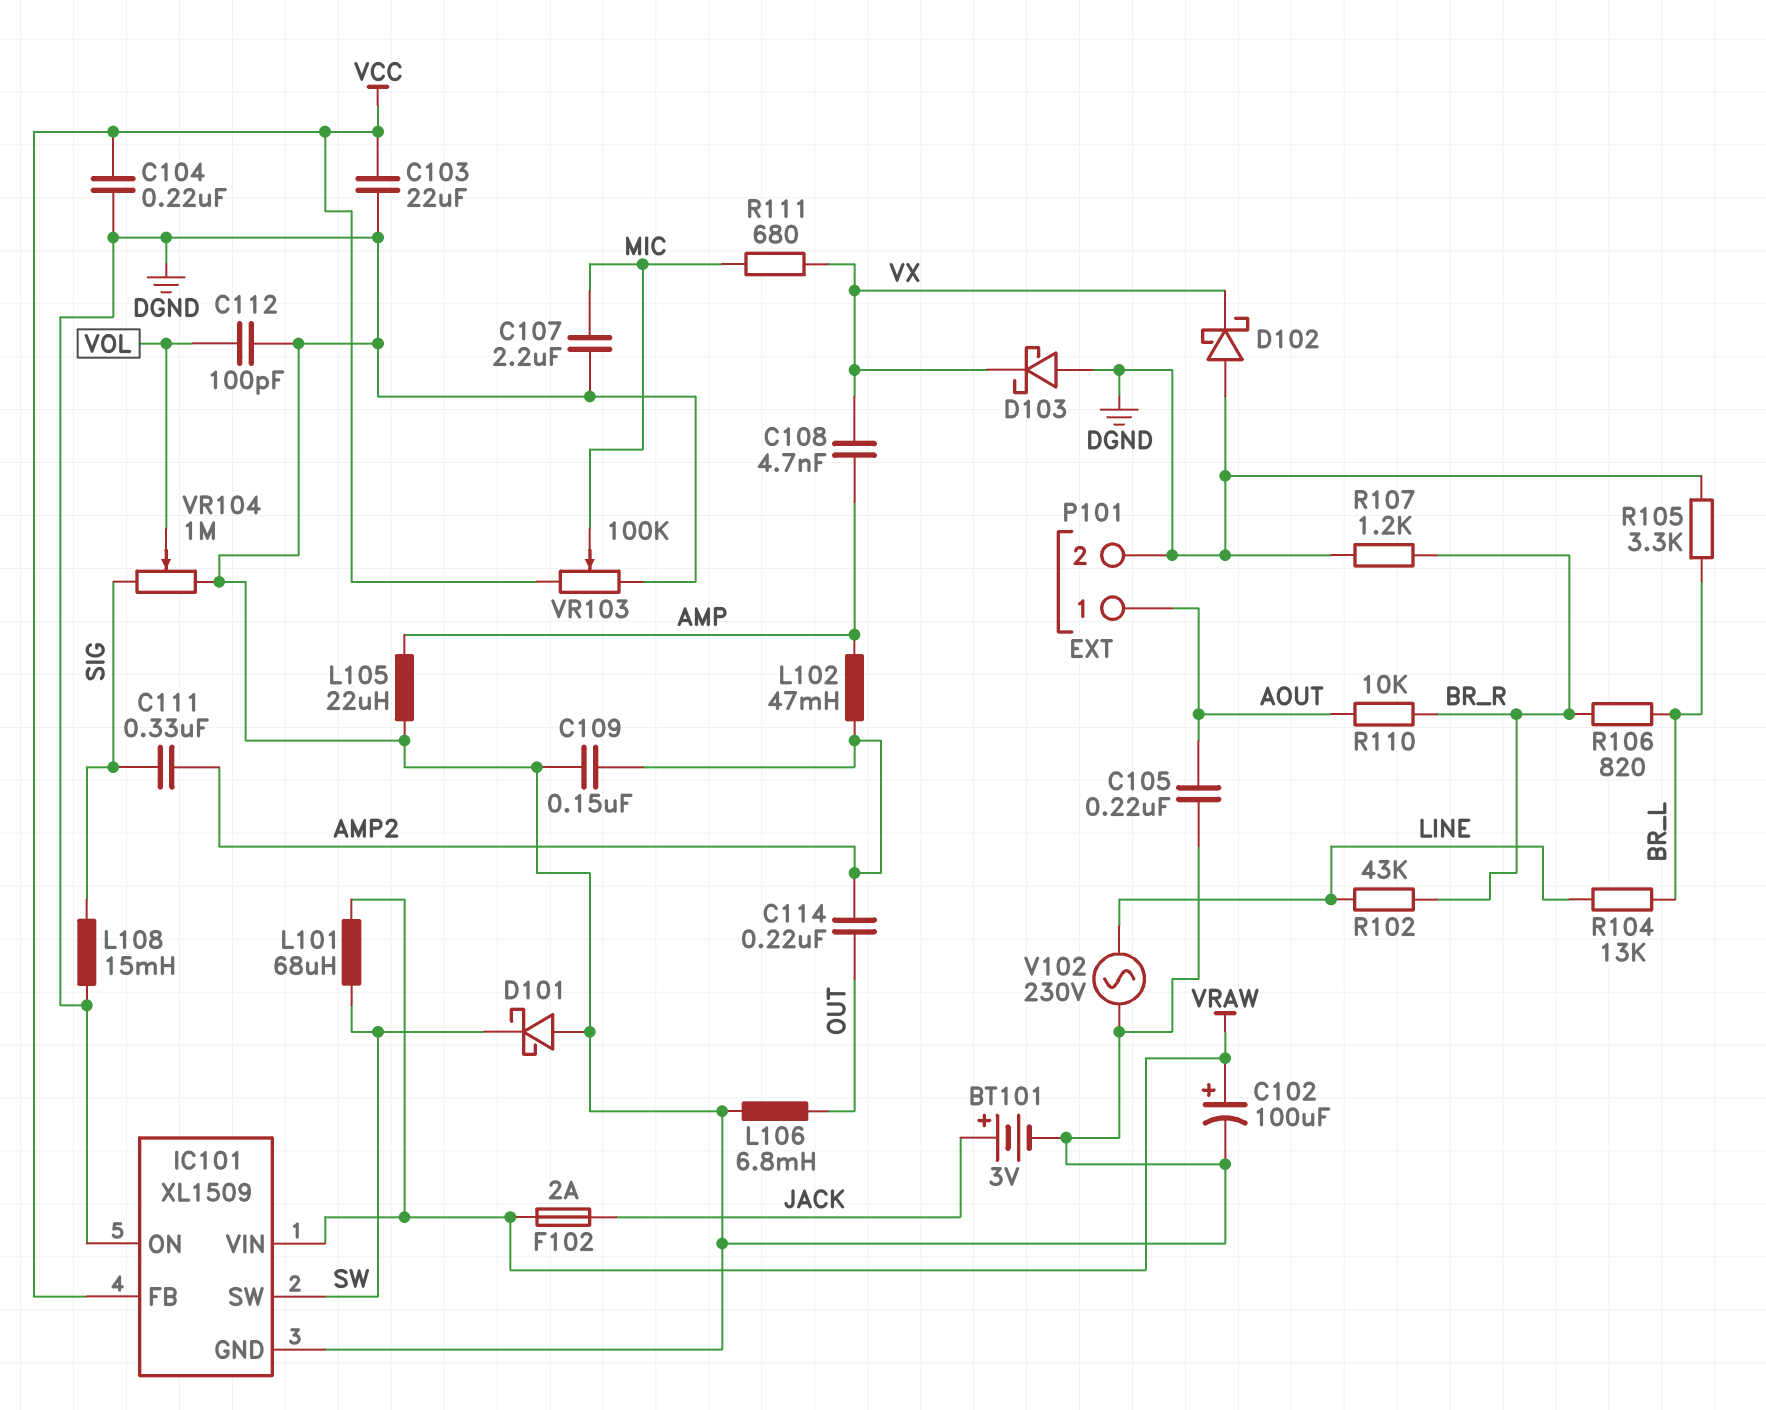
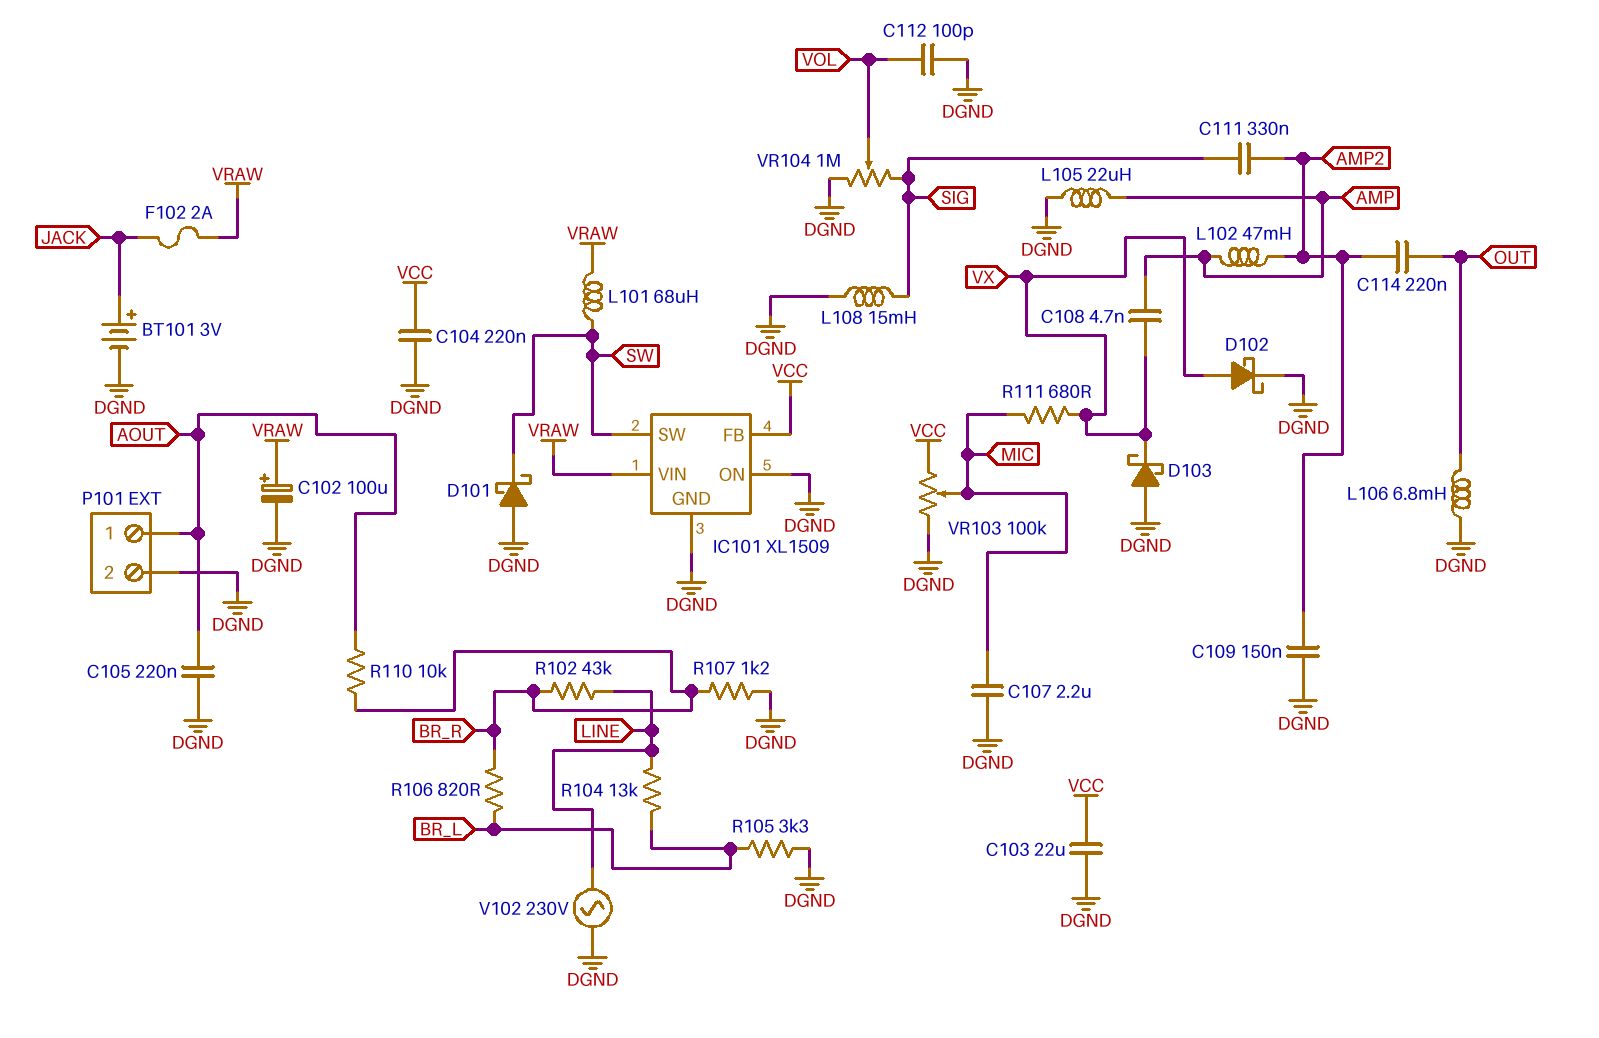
D102: schottky (A DGND, K VX) -> schottky (A VX, K DGND)

